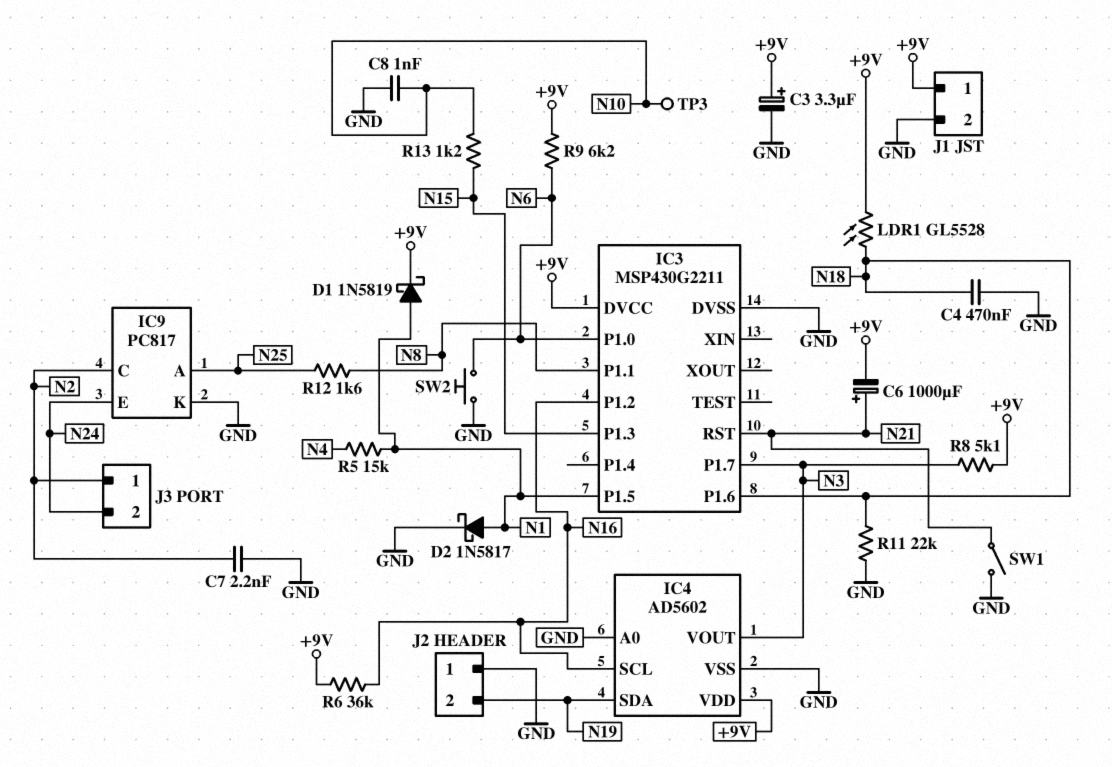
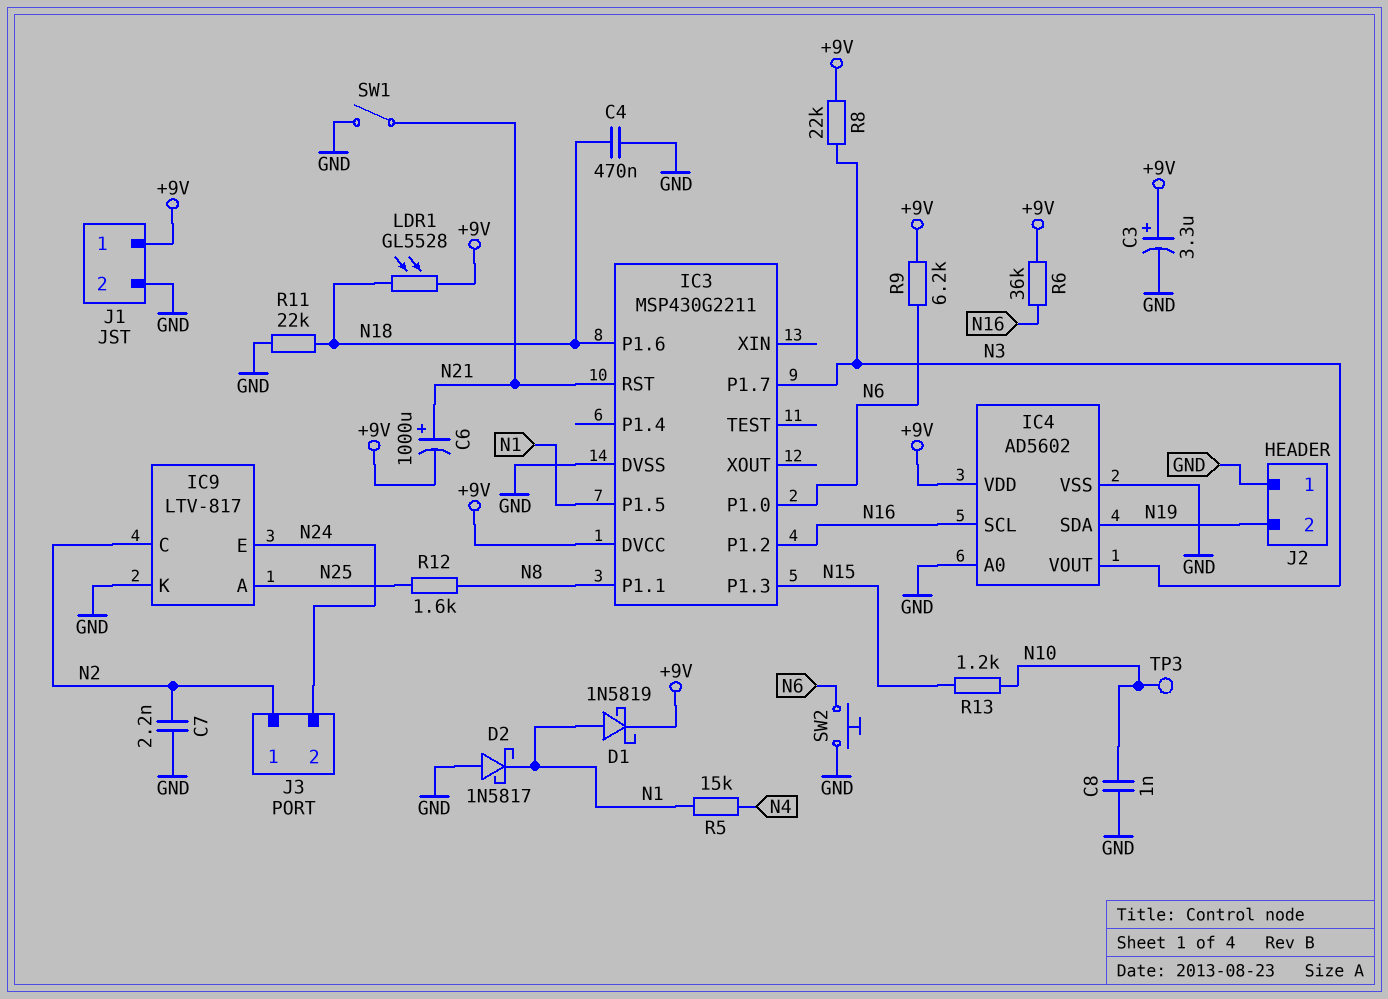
D2: schottky 1N5817 (A N1, K GND) -> schottky 1N5817 (A GND, K N1)
IC9: PC817 -> LTV-817
R8: 5.1k (+9V, N3) -> 22k (+9V, N3)

